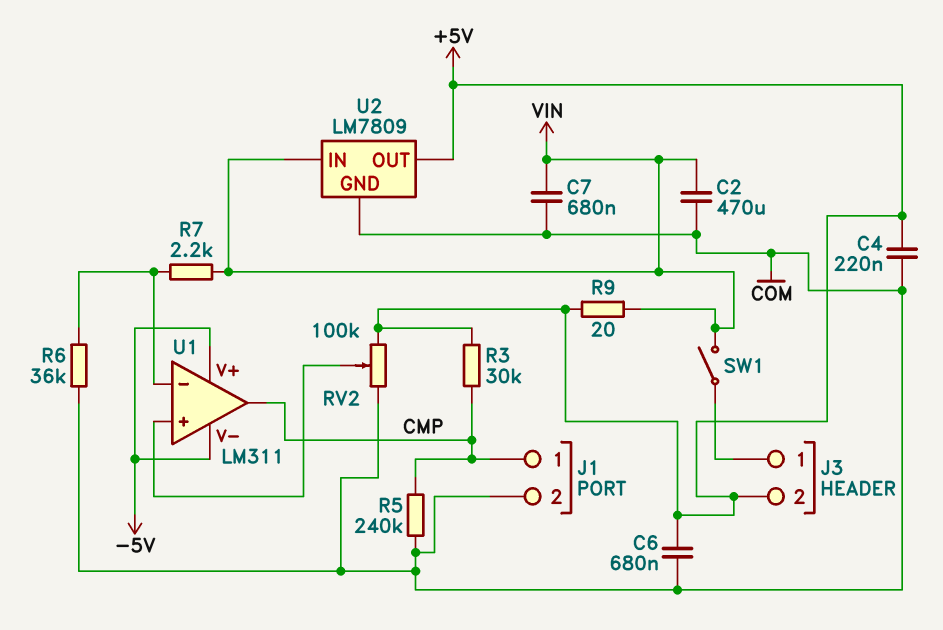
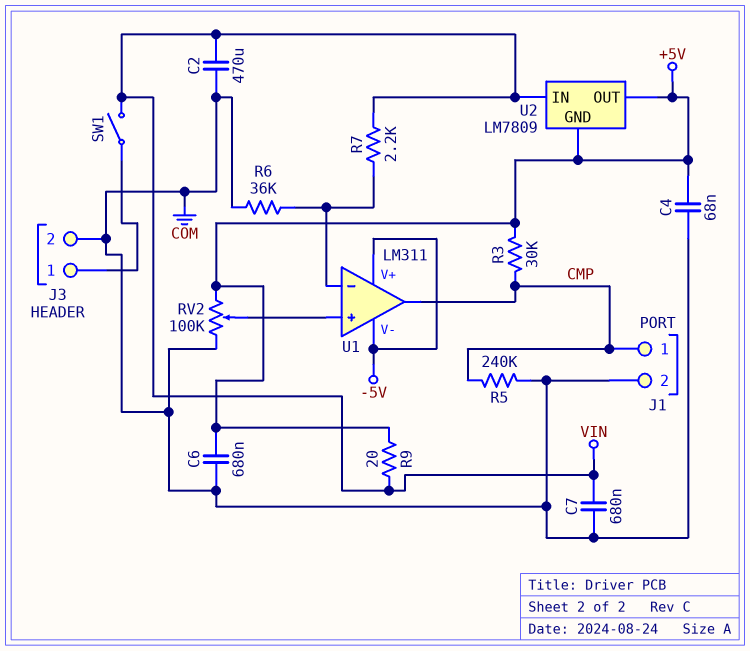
C4: 220nF (+5V, COM) -> 68nF (+5V, COM)
J3 pin 2: +5V -> COM
U2 pin GND: COM -> +5V

